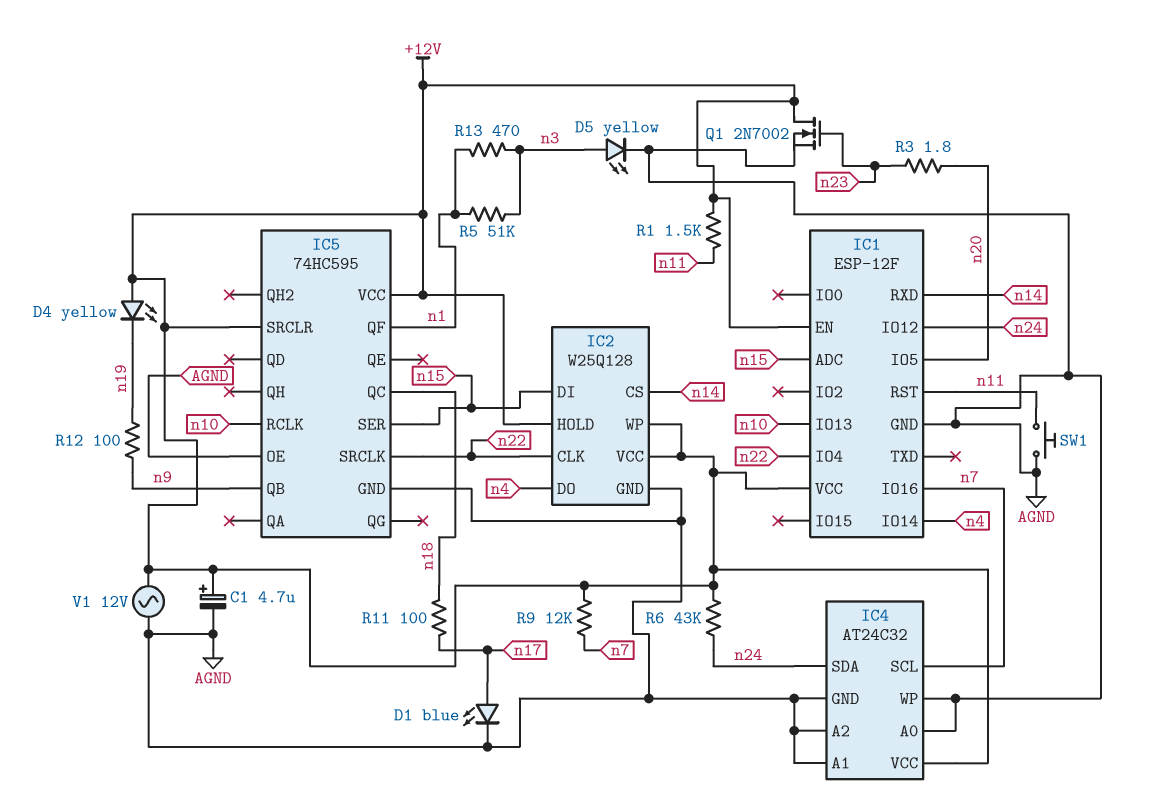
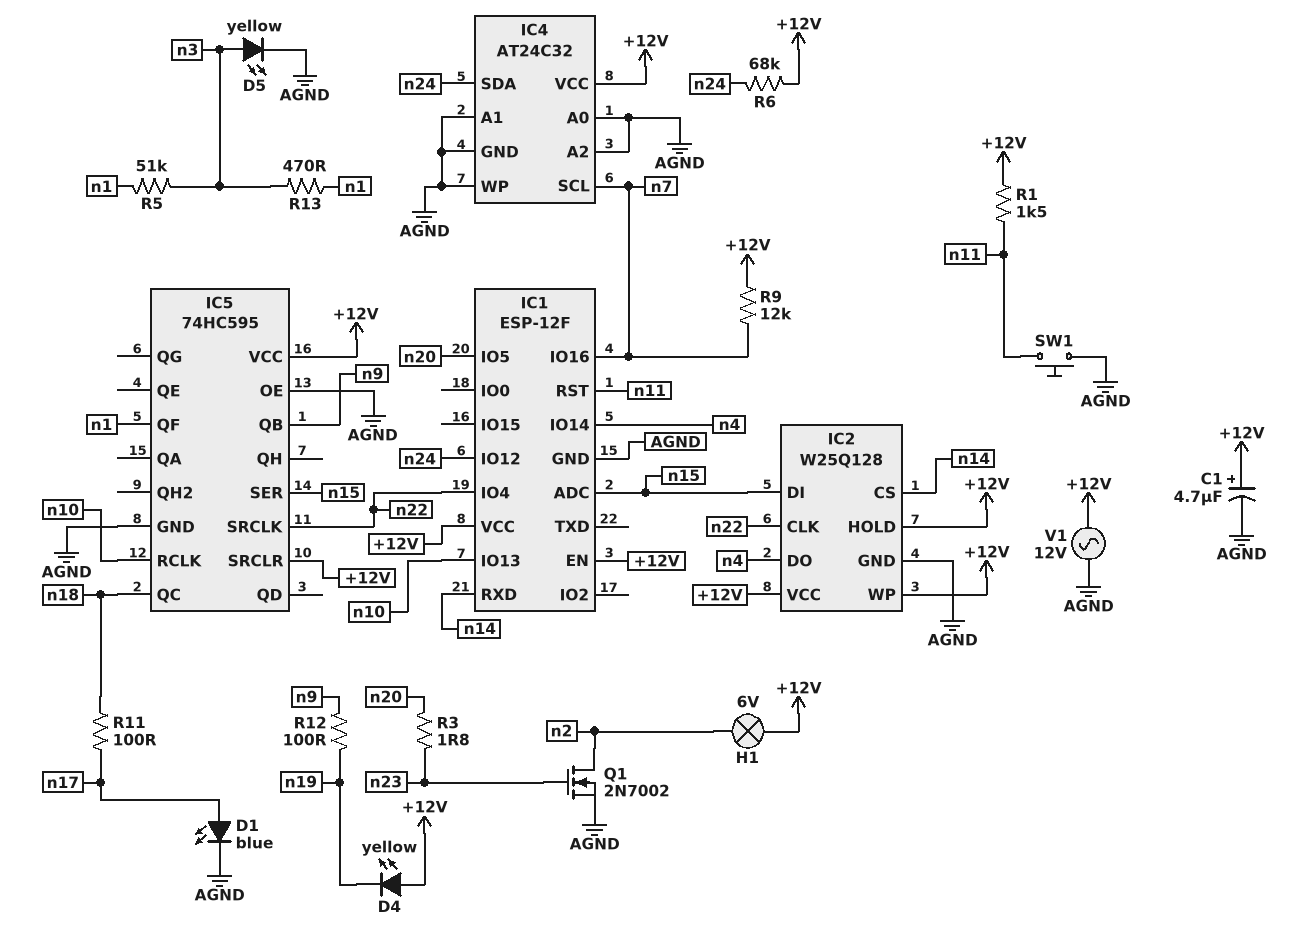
H1: none -> lamp 6V (+12V, n2)
Q1: NMOS 2N7002 (G n23, D +12V, S AGND) -> NMOS 2N7002 (G n23, D n2, S AGND)
R6: 43k (+12V, n24) -> 68k (+12V, n24)

